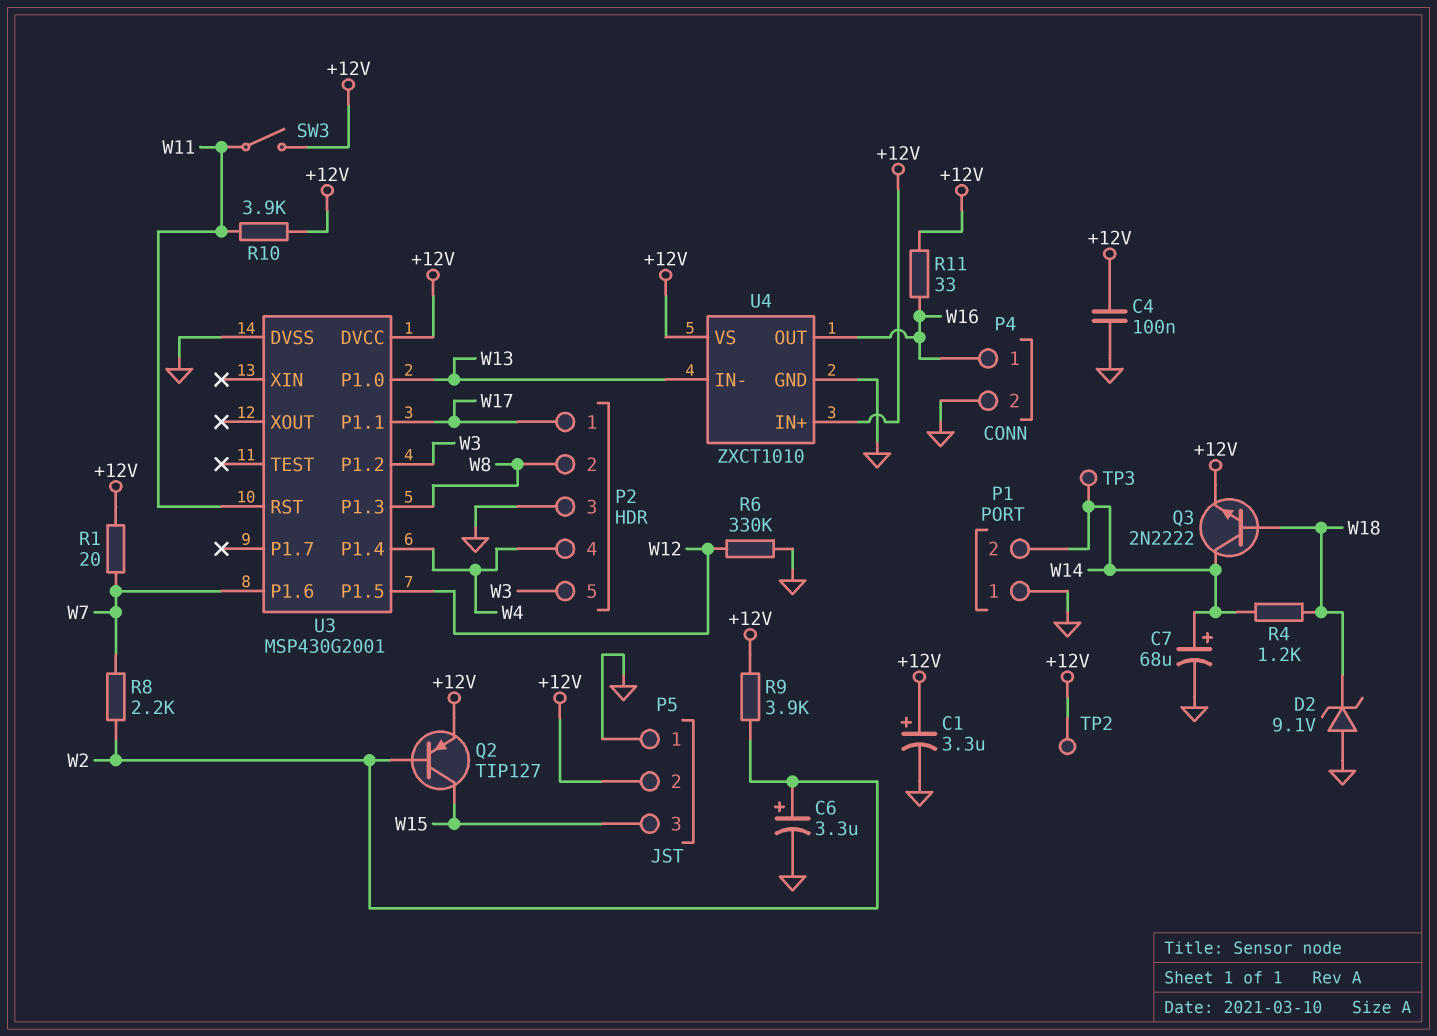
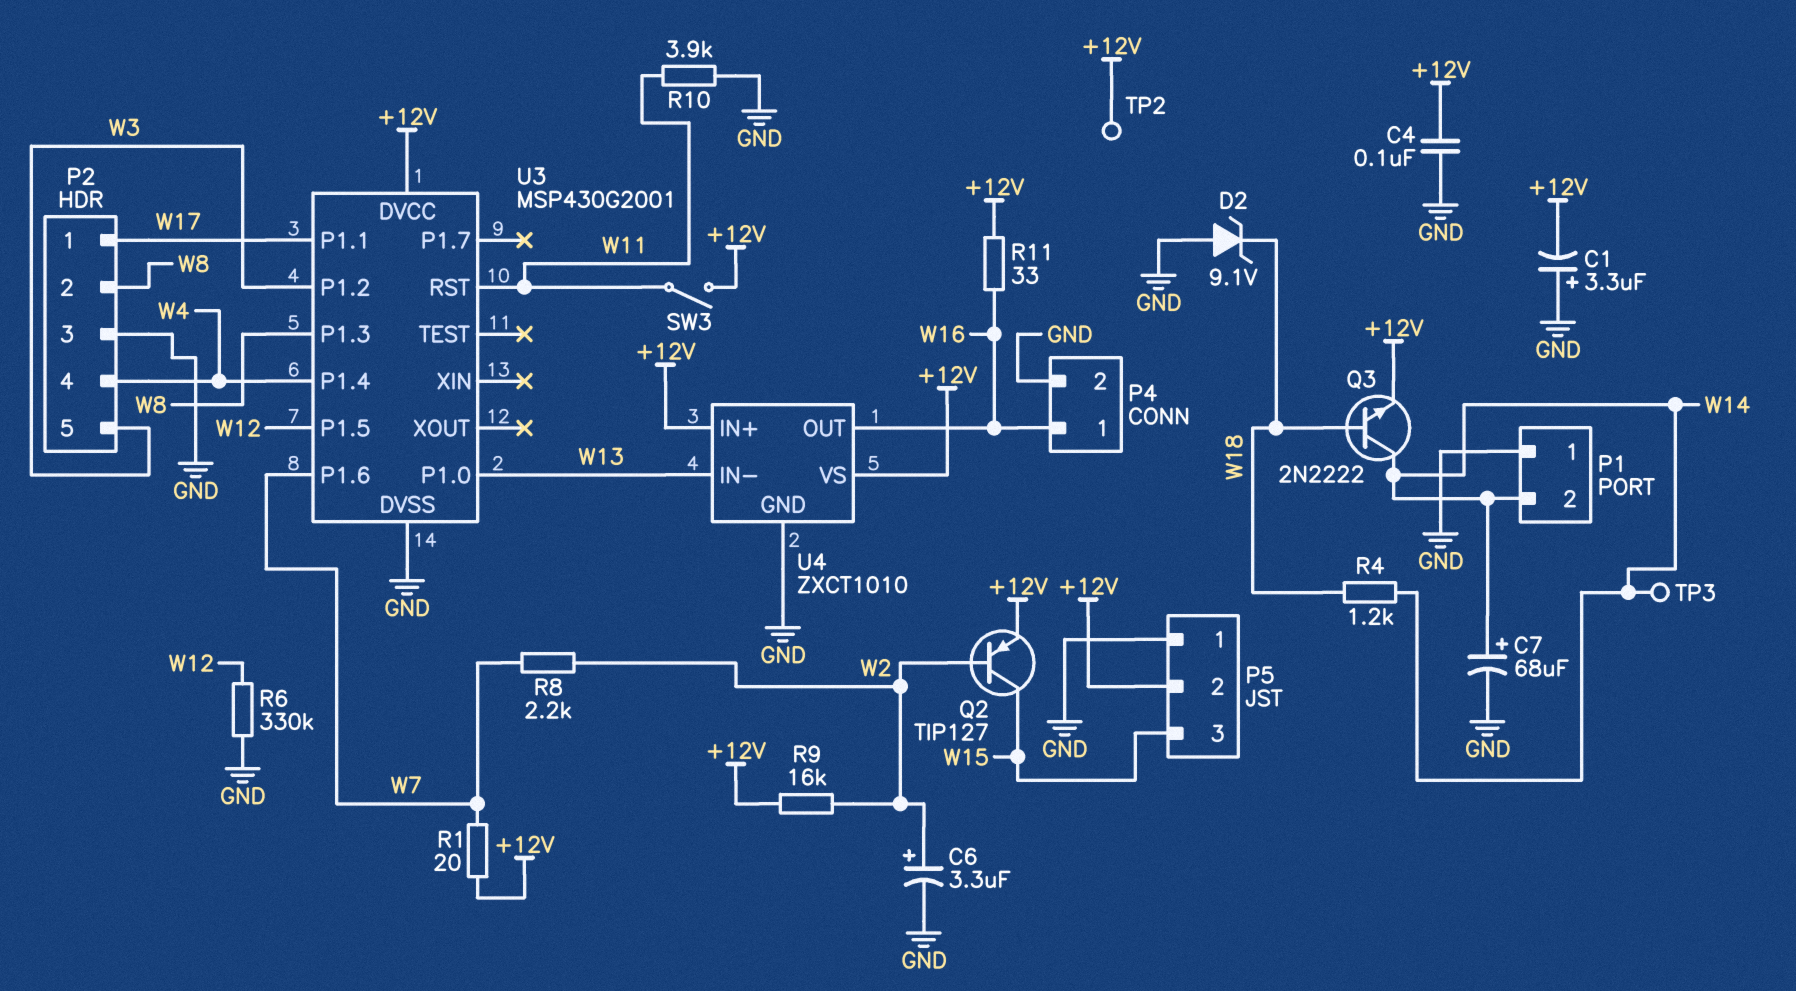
C1: 3.3uF (plus +12V, minus GND) -> 3.3uF (plus GND, minus +12V)
R9: 3.9k (+12V, W2) -> 16k (+12V, W2)
R10: 3.9k (+12V, W11) -> 3.9k (GND, W11)

